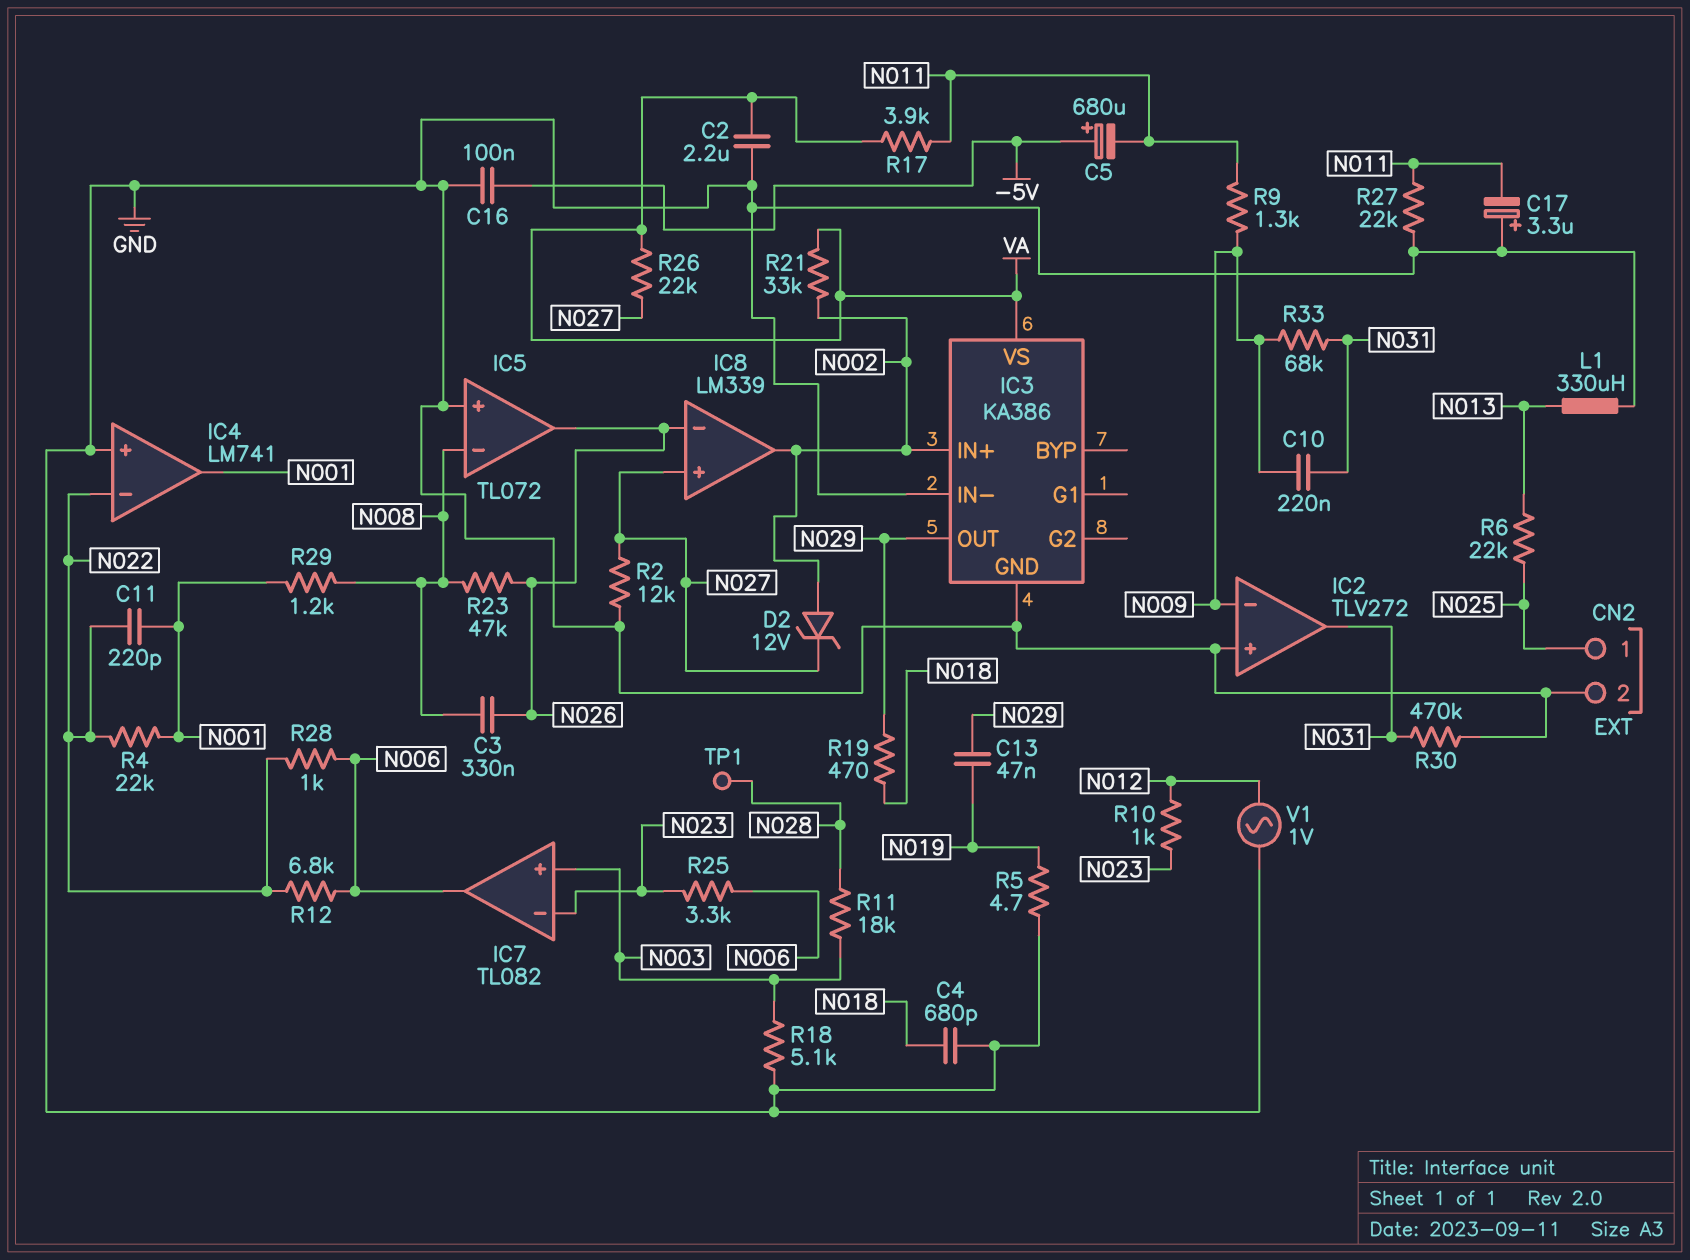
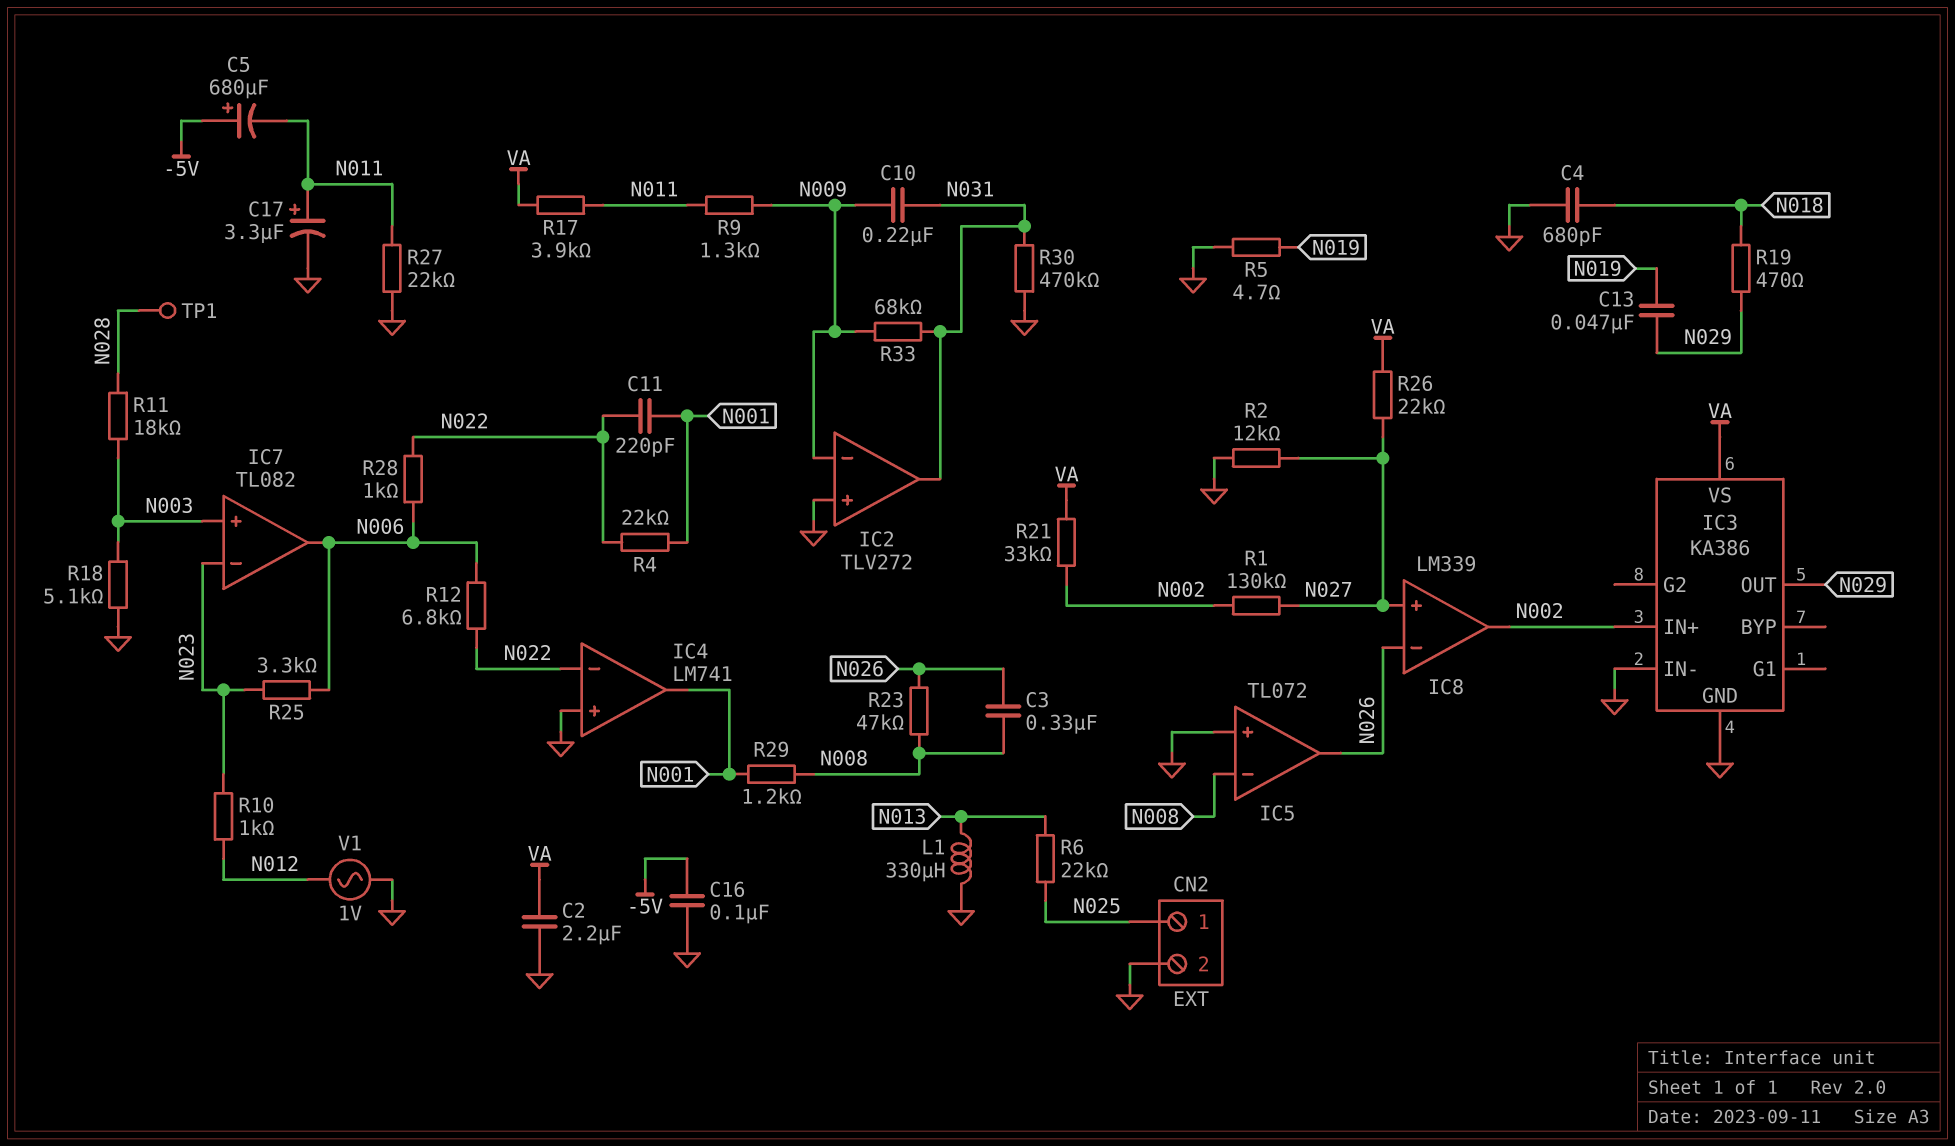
C17: 3.3uF (plus GND, minus N011) -> 3.3uF (plus N011, minus GND)
D2: zener 12V (A N002, K N027) -> none
R1: none -> 130k (N002, N027)

